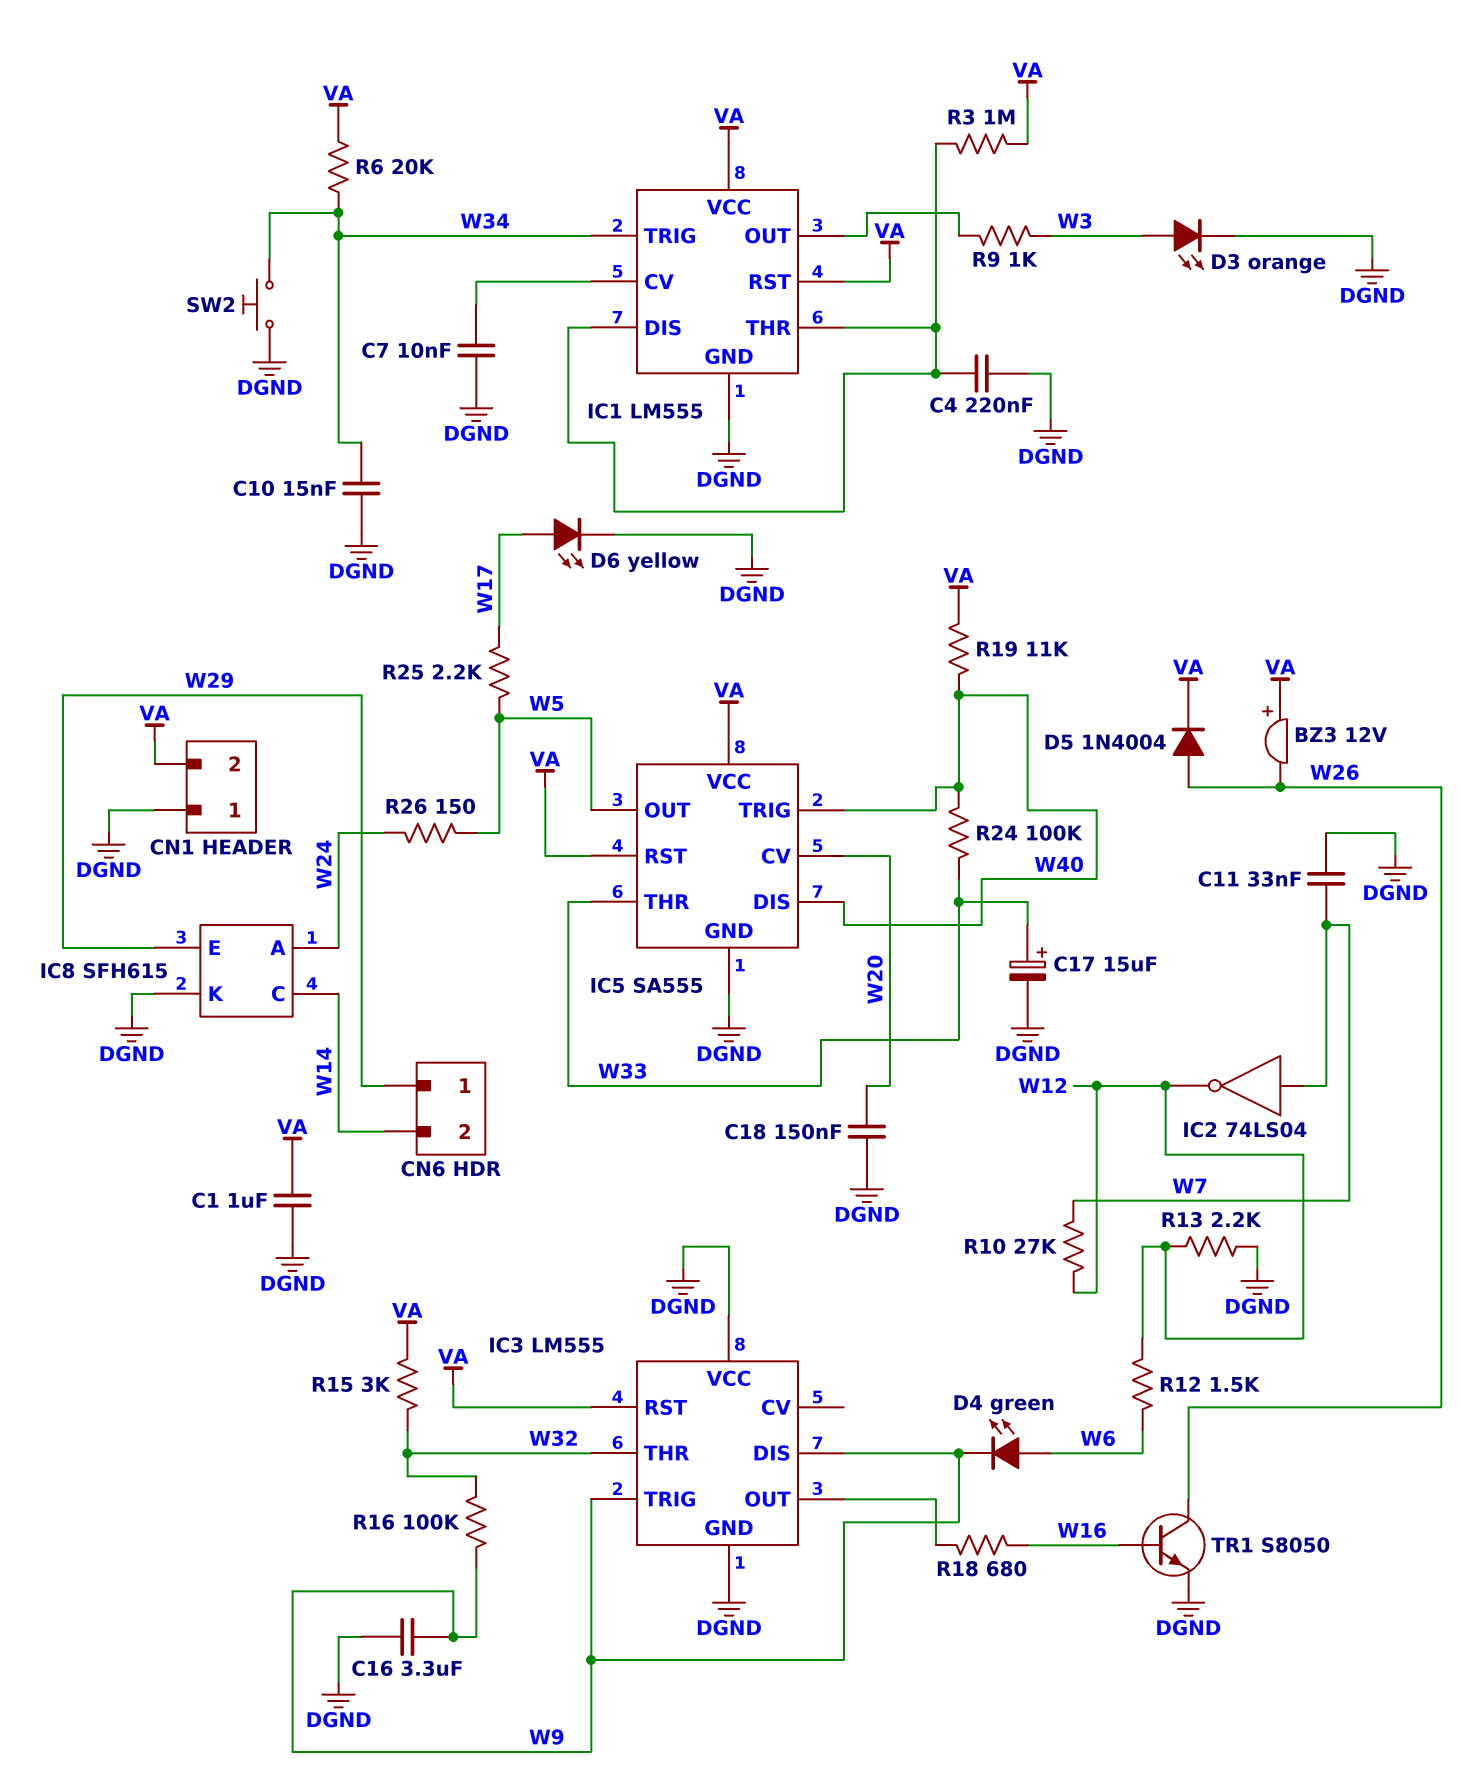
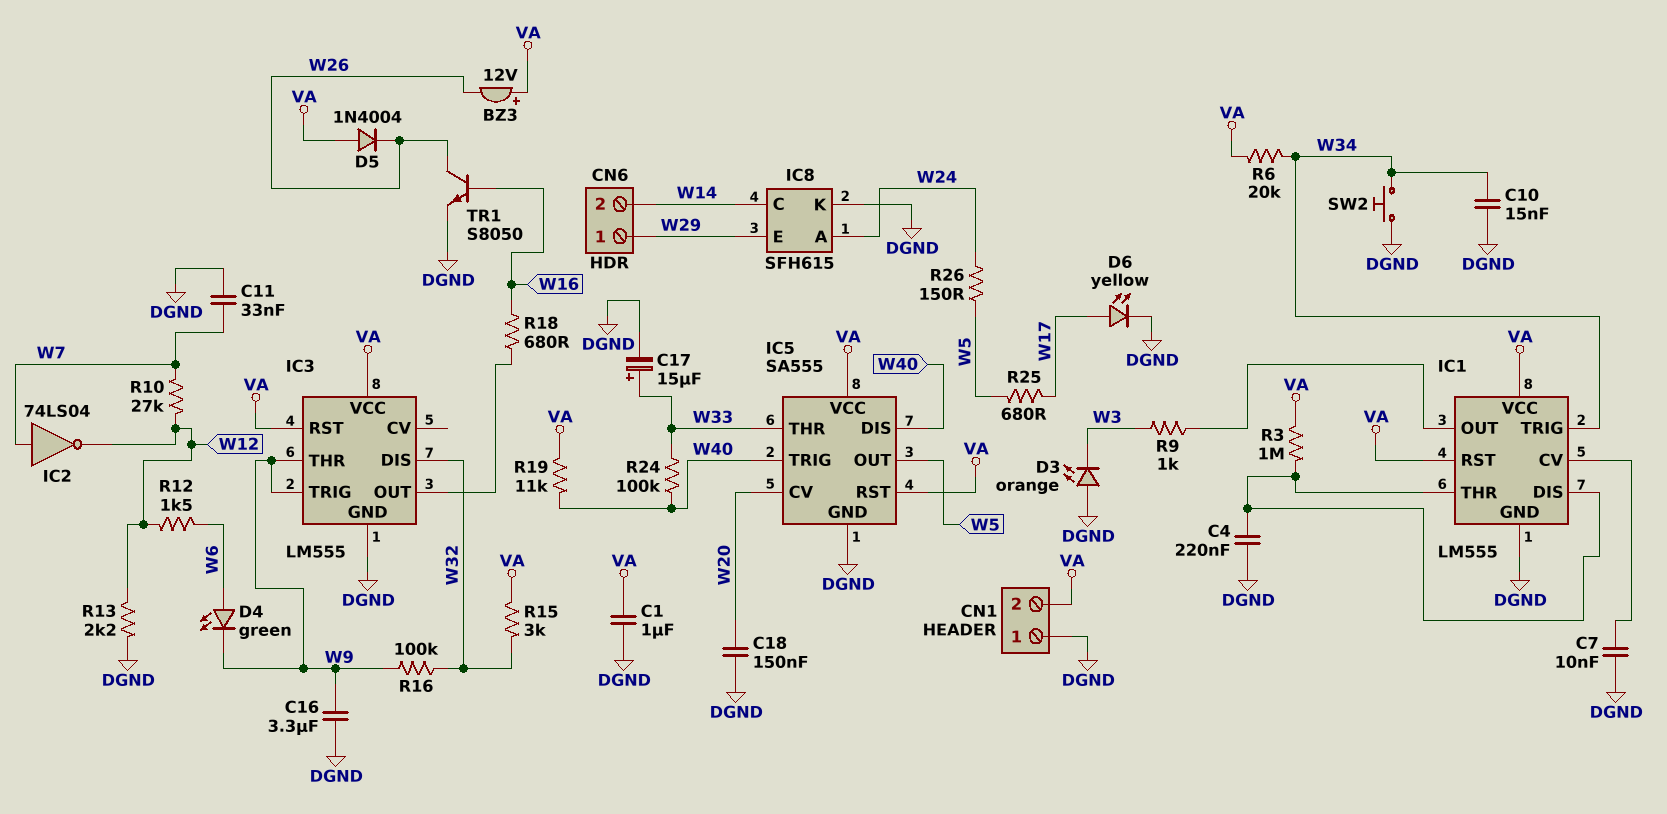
D3: LED orange (A W3, K DGND) -> LED orange (A DGND, K W3)
D5: diode 1N4004 (A W26, K VA) -> diode 1N4004 (A VA, K W26)
IC3 pin DIS: W9 -> W32
IC3 pin THR: W32 -> W9
IC3 pin VCC: DGND -> VA
R25: 2.2k (W5, W17) -> 680 (W5, W17)

